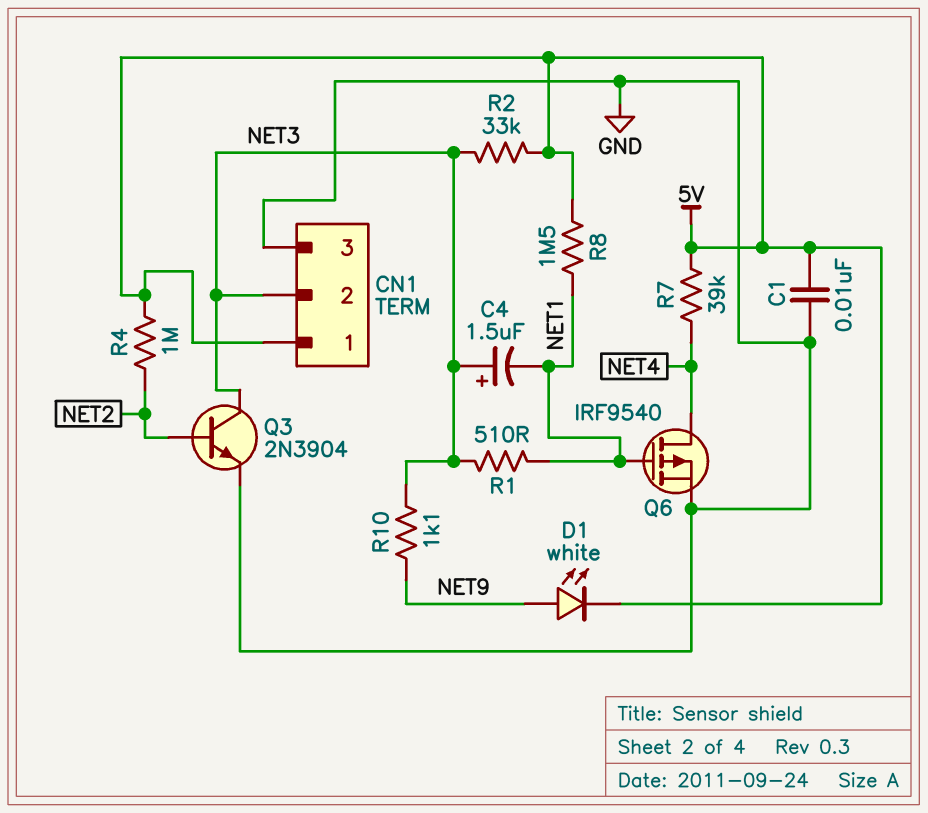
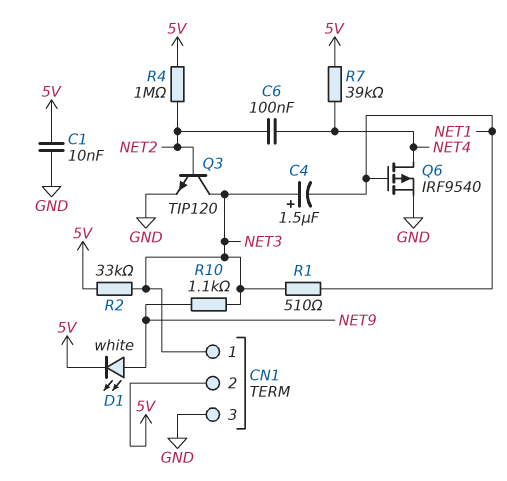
C6: none -> 100nF (NET2, NET4)
CN1 pin 1: 5V -> NET3
CN1 pin 2: NET3 -> 5V
Q3: NPN 2N3904 (B NET2, C NET3, E GND) -> NPN TIP120 (B NET2, C NET3, E GND)
R8: 1.5M (5V, NET1) -> none

